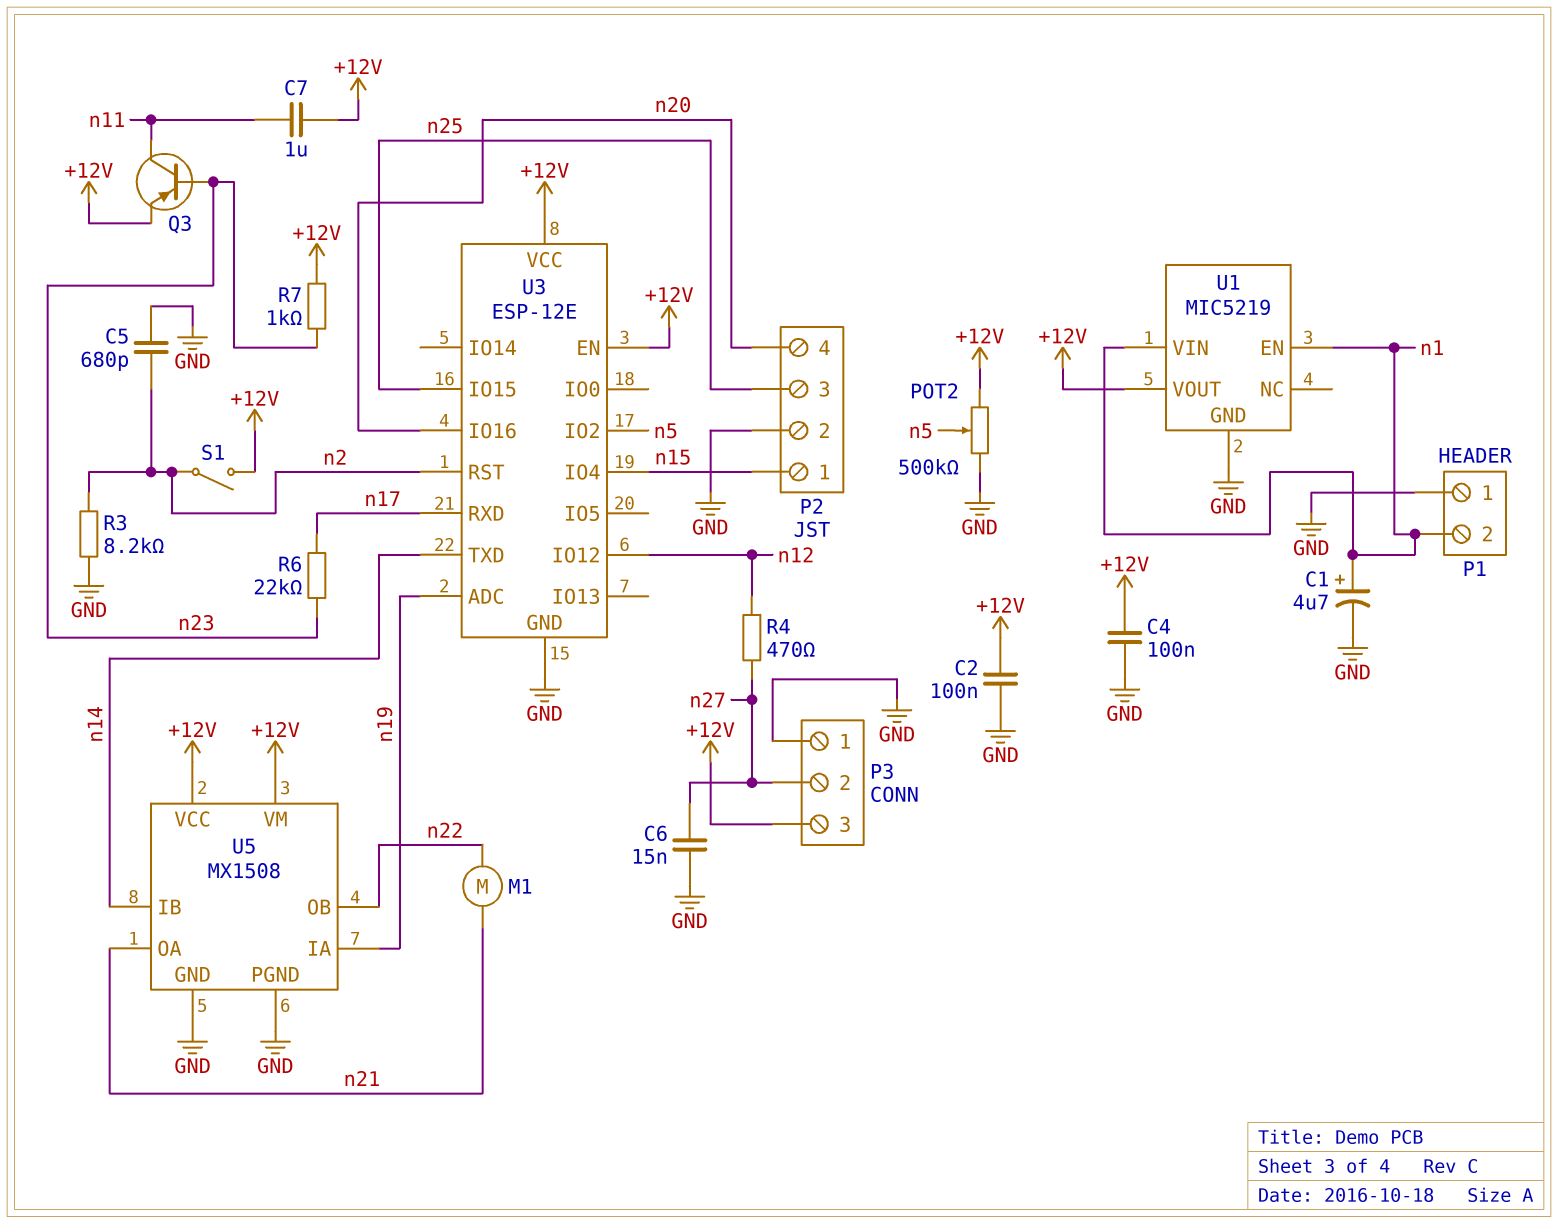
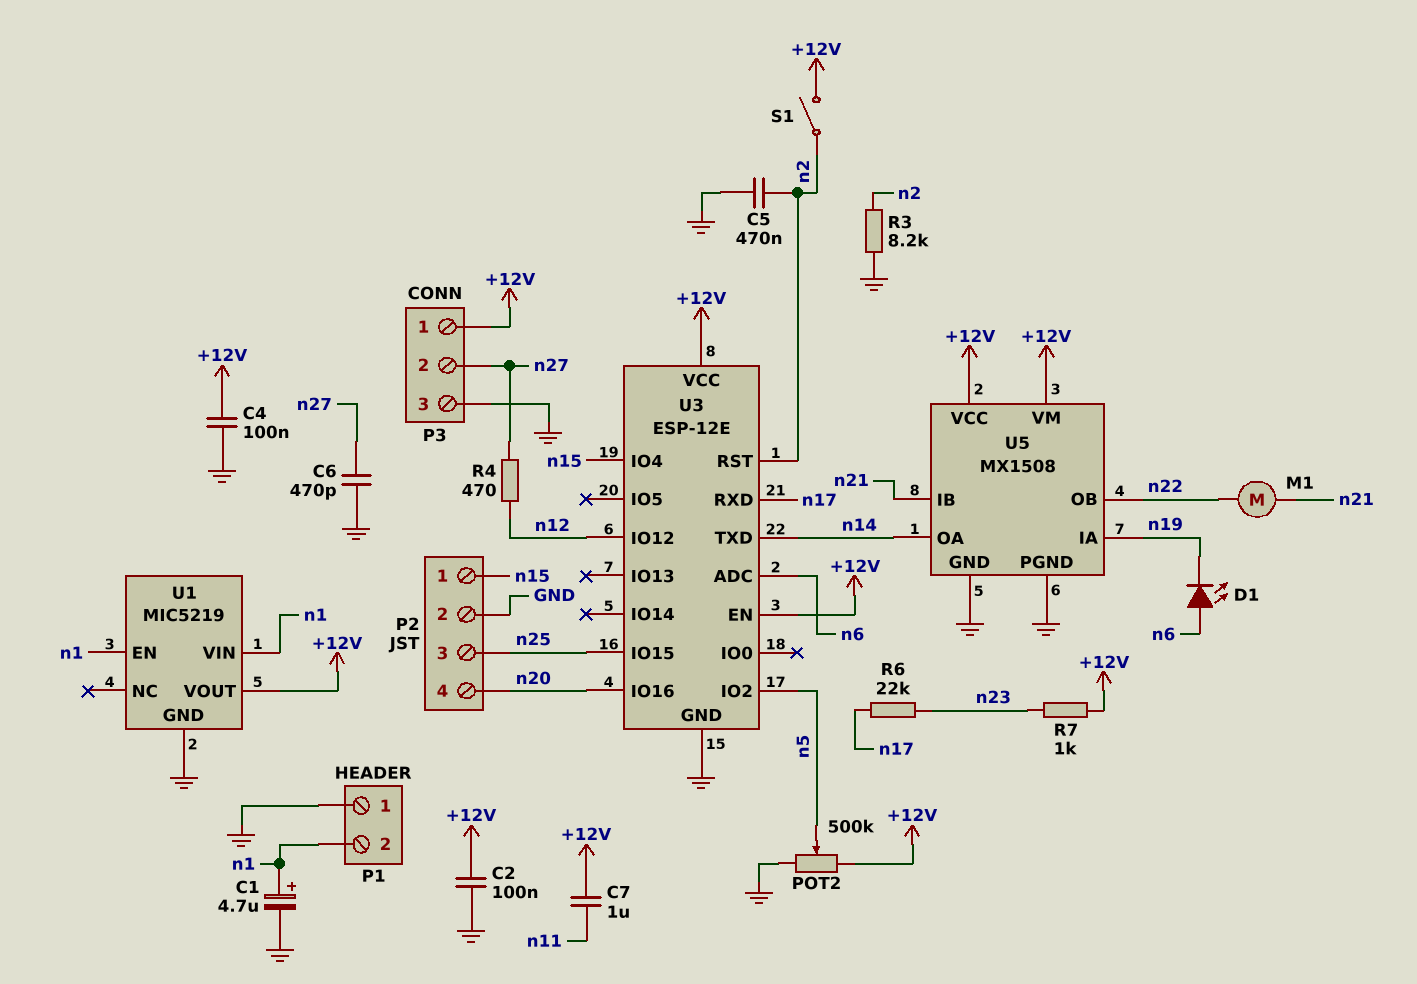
C5: 680pF (GND, n2) -> 470nF (GND, n2)
C6: 15nF (GND, n27) -> 470pF (GND, n27)
D1: none -> LED (A n6, K n19)
P3 pin 1: GND -> +12V
P3 pin 3: +12V -> GND
Q3: PNP (B n23, C n11, E +12V) -> none
U3 pin ADC: n19 -> n6
U5 pin IB: n14 -> n21
U5 pin OA: n21 -> n14

